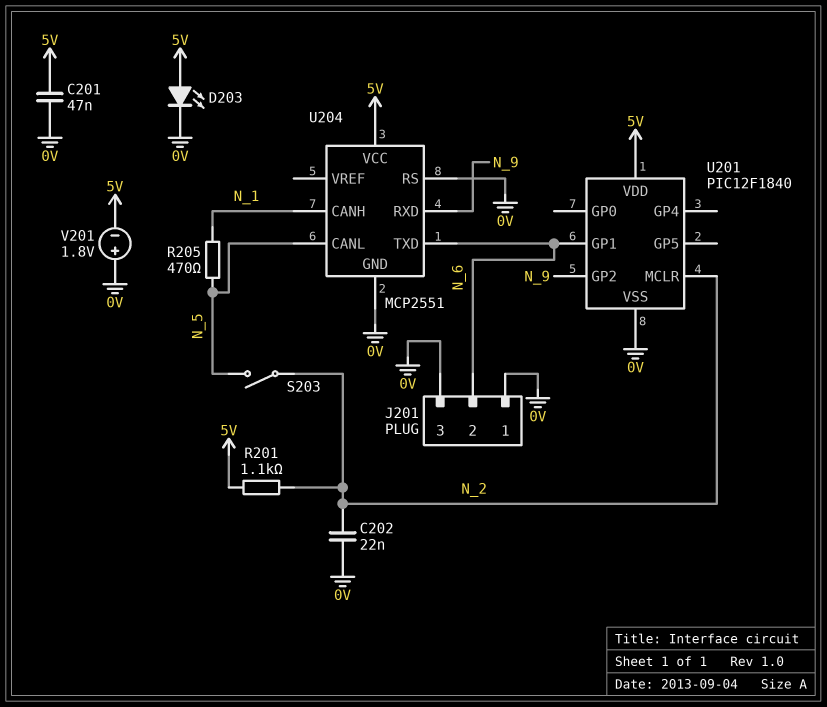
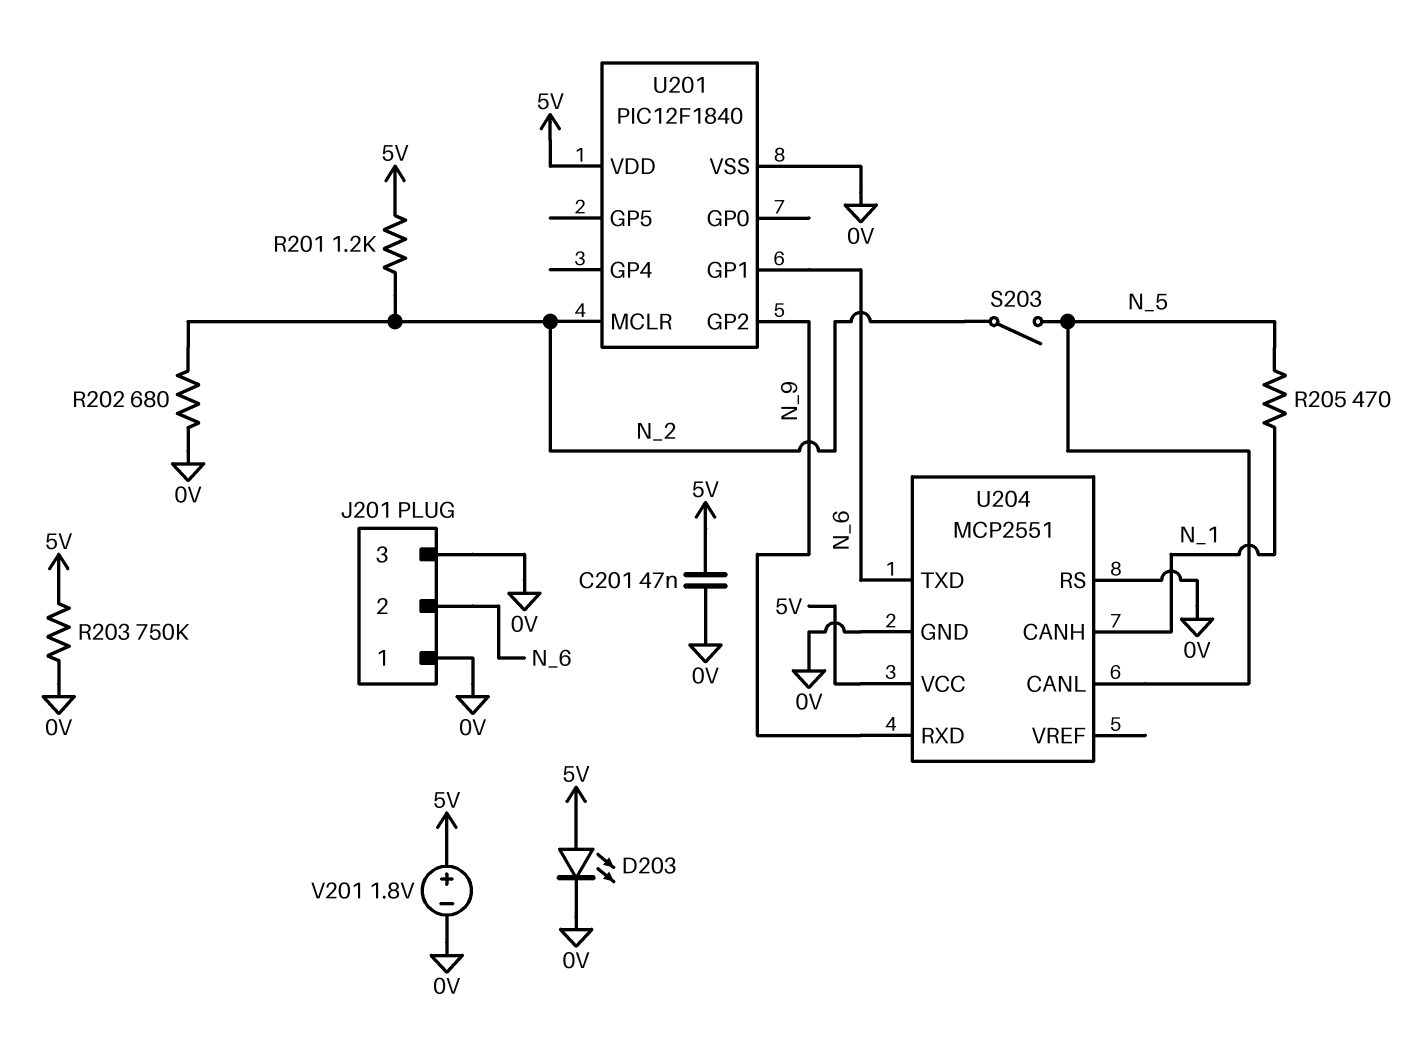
C202: 22nF (0V, N_2) -> none
R201: 1.1k (5V, N_2) -> 1.2k (5V, N_2)
R202: none -> 680 (0V, N_2)
R203: none -> 750k (0V, 5V)
V201: 1.8V (plus 0V, minus 5V) -> 1.8V (plus 5V, minus 0V)

